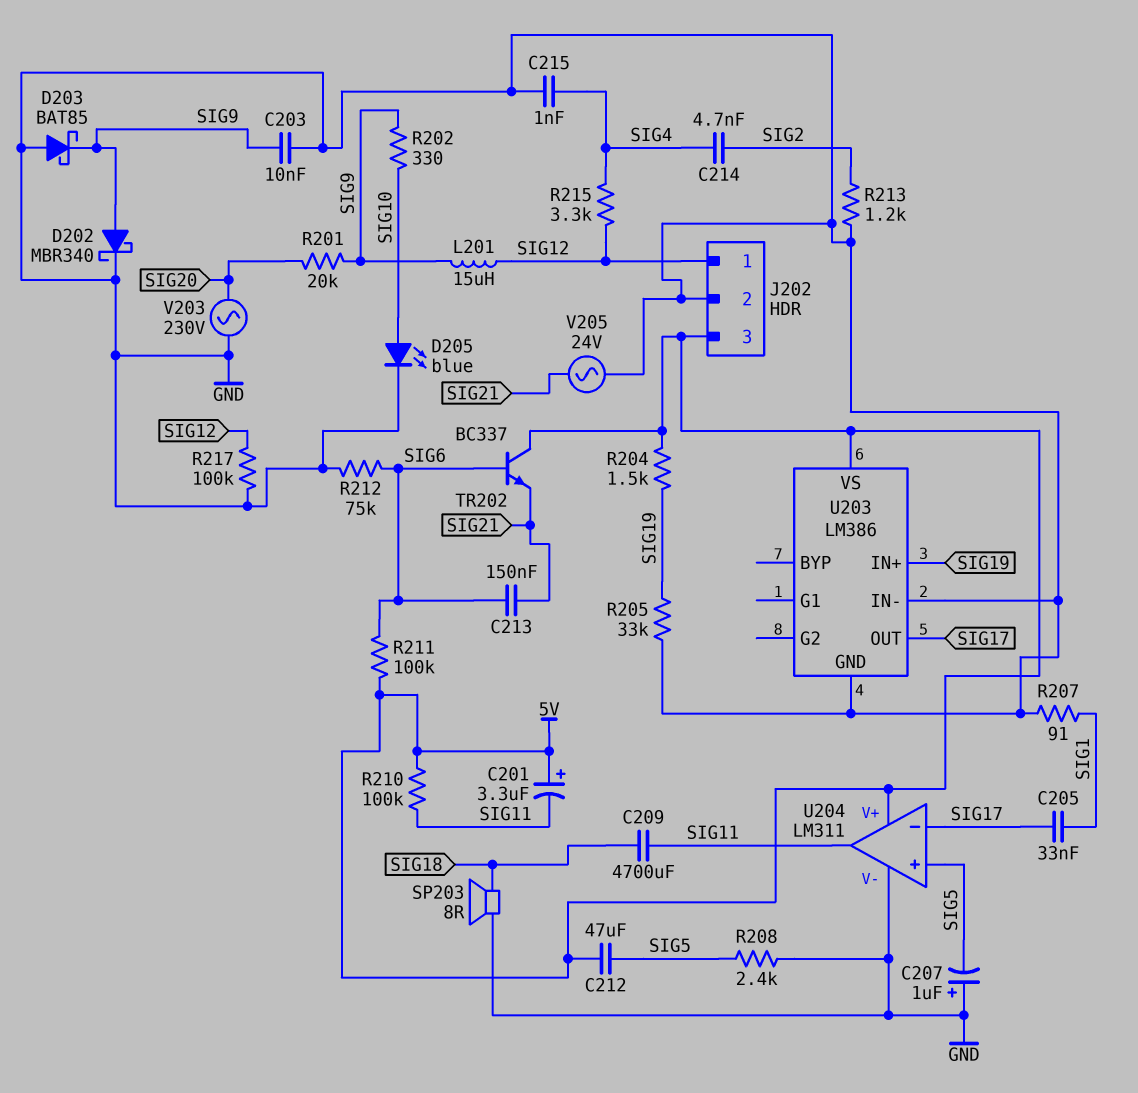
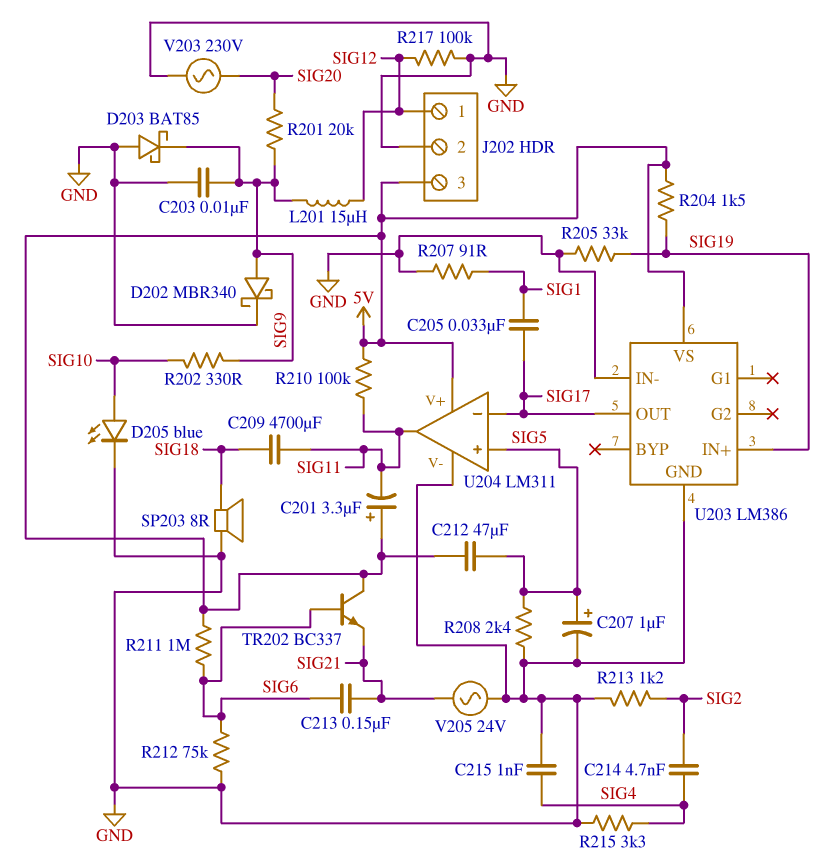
C207: 1uF (plus GND, minus SIG5) -> 1uF (plus SIG5, minus GND)
R211: 100k (5V, SIG6) -> 1M (5V, SIG6)
R215: 3.3k (SIG4, SIG12) -> 3.3k (GND, SIG4)

